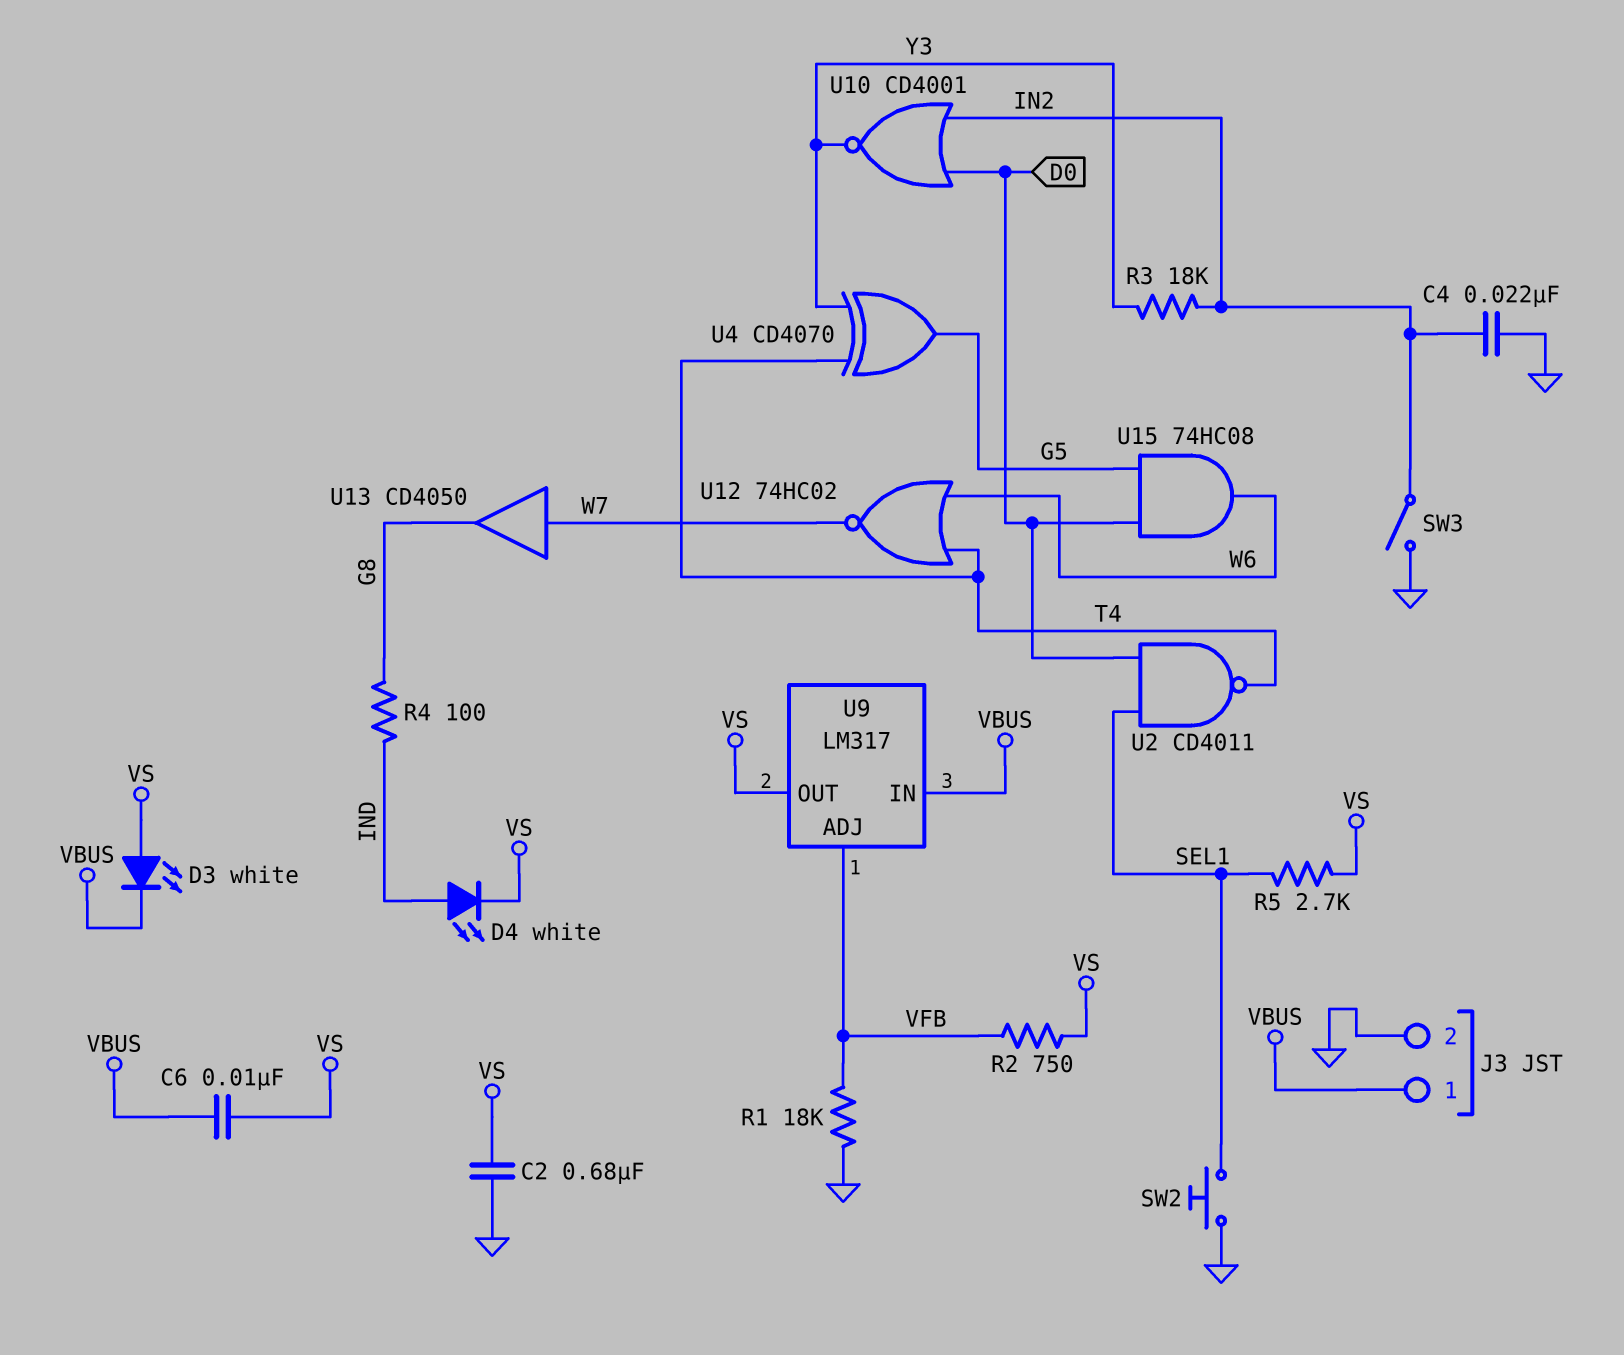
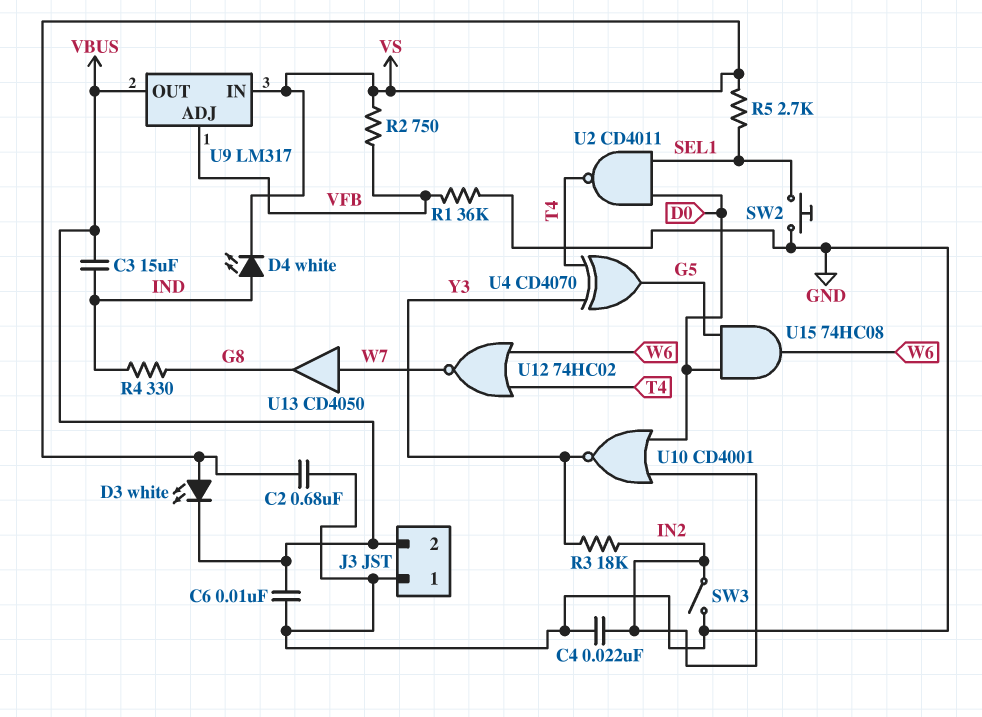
C3: none -> 15uF (IND, VBUS)
C6: 10nF (VBUS, VS) -> 10nF (GND, VBUS)
J3 pin 1: VBUS -> GND
J3 pin 2: GND -> VBUS
R1: 18k (GND, VFB) -> 36k (GND, VFB)
R4: 100 (G8, IND) -> 330 (G8, IND)
U9 pin IN: VBUS -> VS
U9 pin OUT: VS -> VBUS

